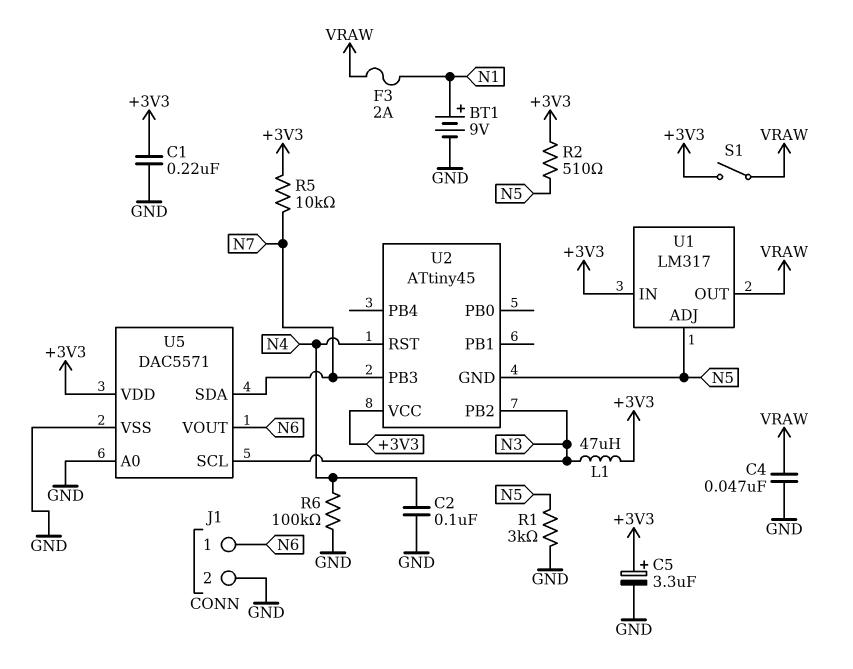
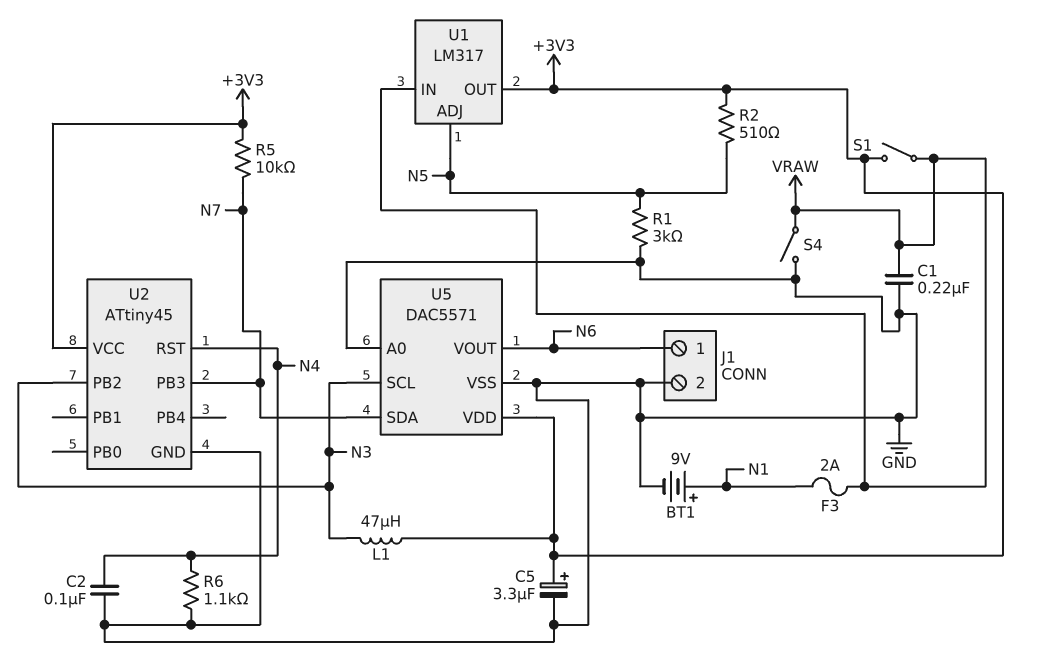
C1: 220nF (+3V3, GND) -> 220nF (GND, VRAW)
C4: 47nF (GND, VRAW) -> none
R6: 100k (GND, N4) -> 1.1k (GND, N4)
S4: none -> switch (GND, VRAW)
U1 pin IN: +3V3 -> VRAW
U1 pin OUT: VRAW -> +3V3
U2 pin GND: N5 -> GND

